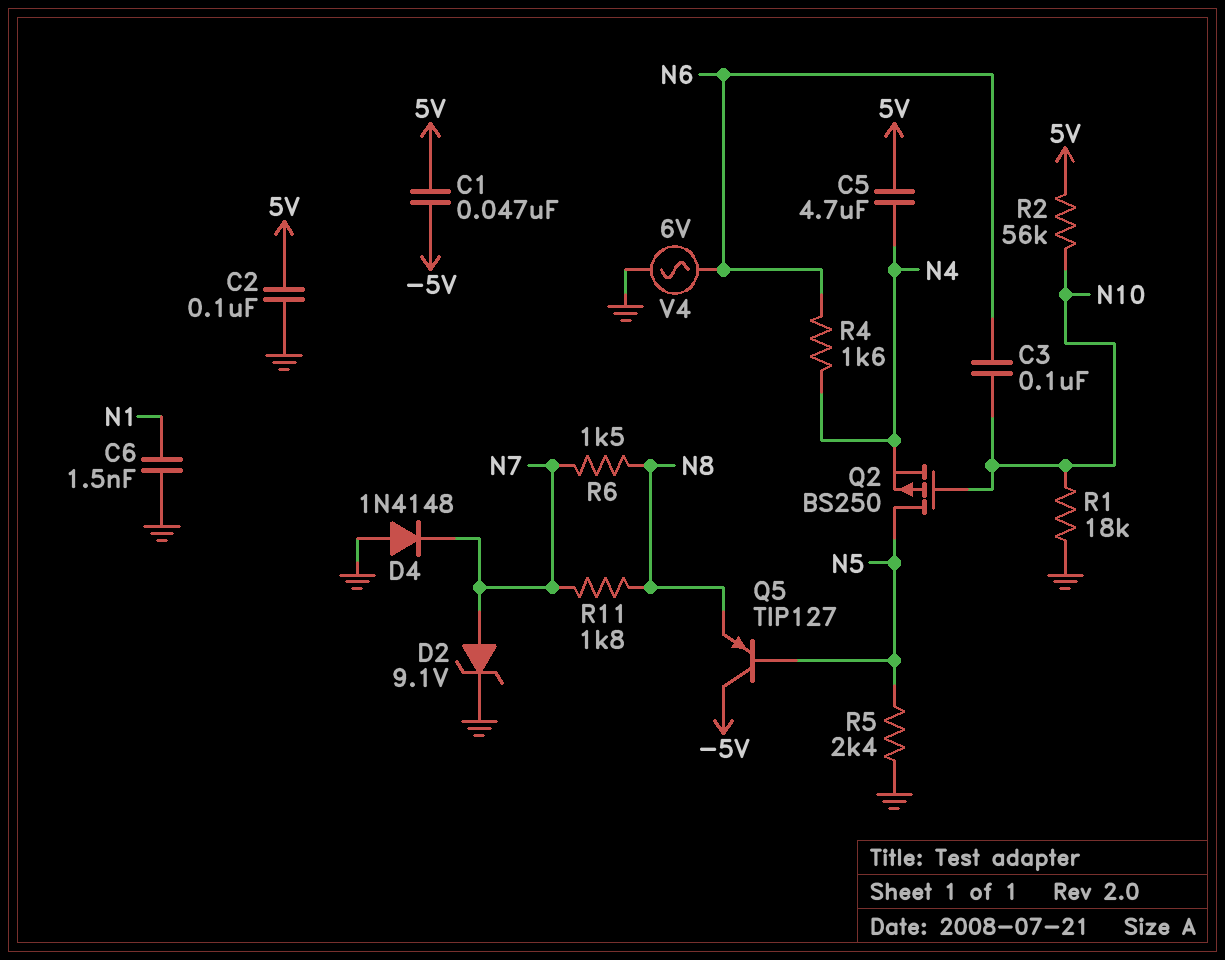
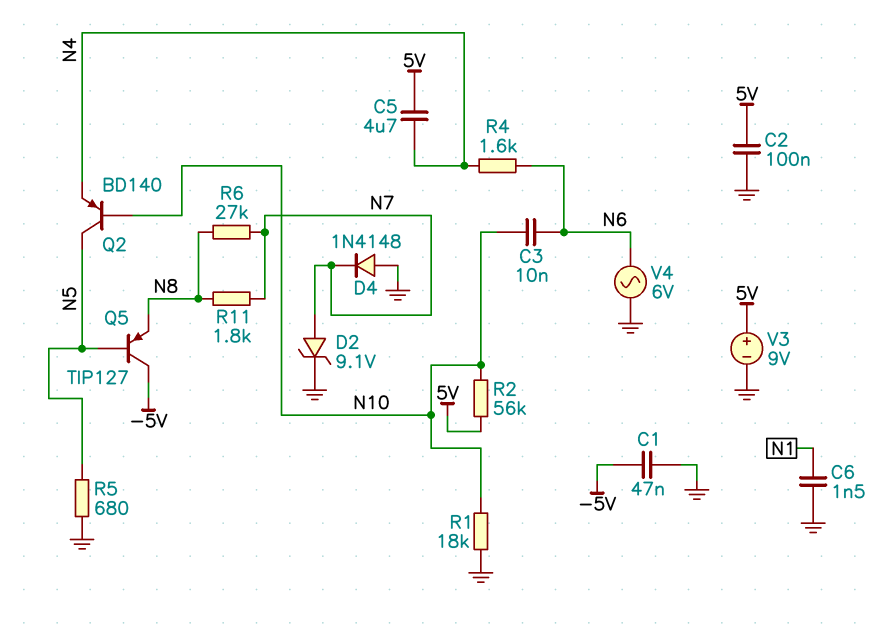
C1: 47nF (-5V, 5V) -> 47nF (-5V, GND)
C3: 100nF (N6, N10) -> 10nF (N6, N10)
Q2: PMOS BS250 (G N10, D N5, S N4) -> PNP BD140 (B N10, C N5, E N4)
R5: 2.4k (GND, N5) -> 680 (GND, N5)
R6: 1.5k (N7, N8) -> 27k (N7, N8)
V3: none -> 9V (plus 5V, minus GND)

